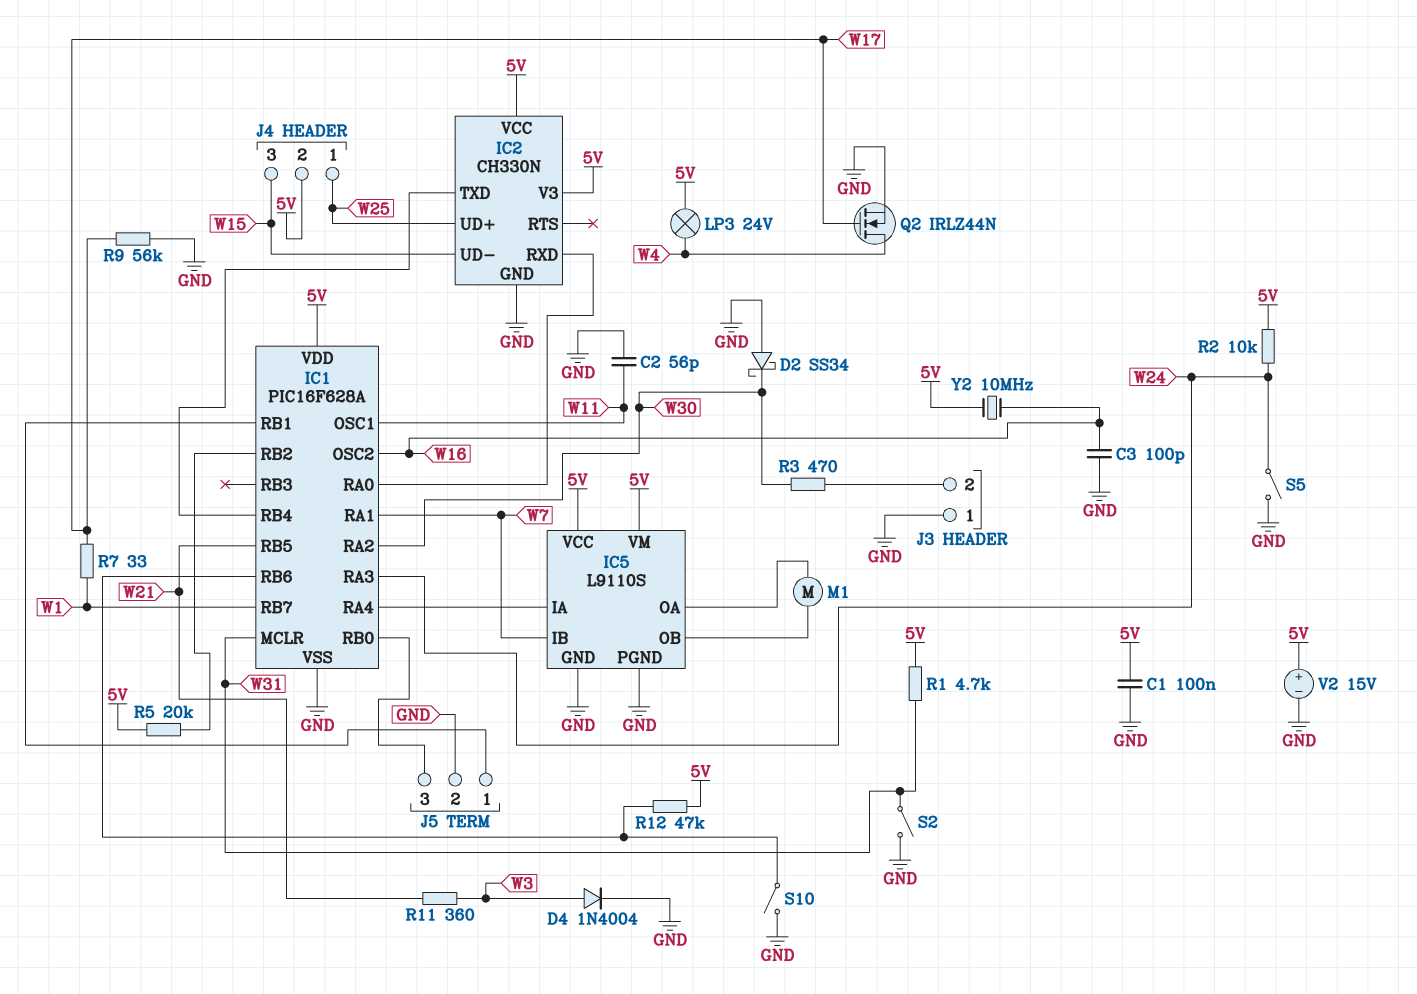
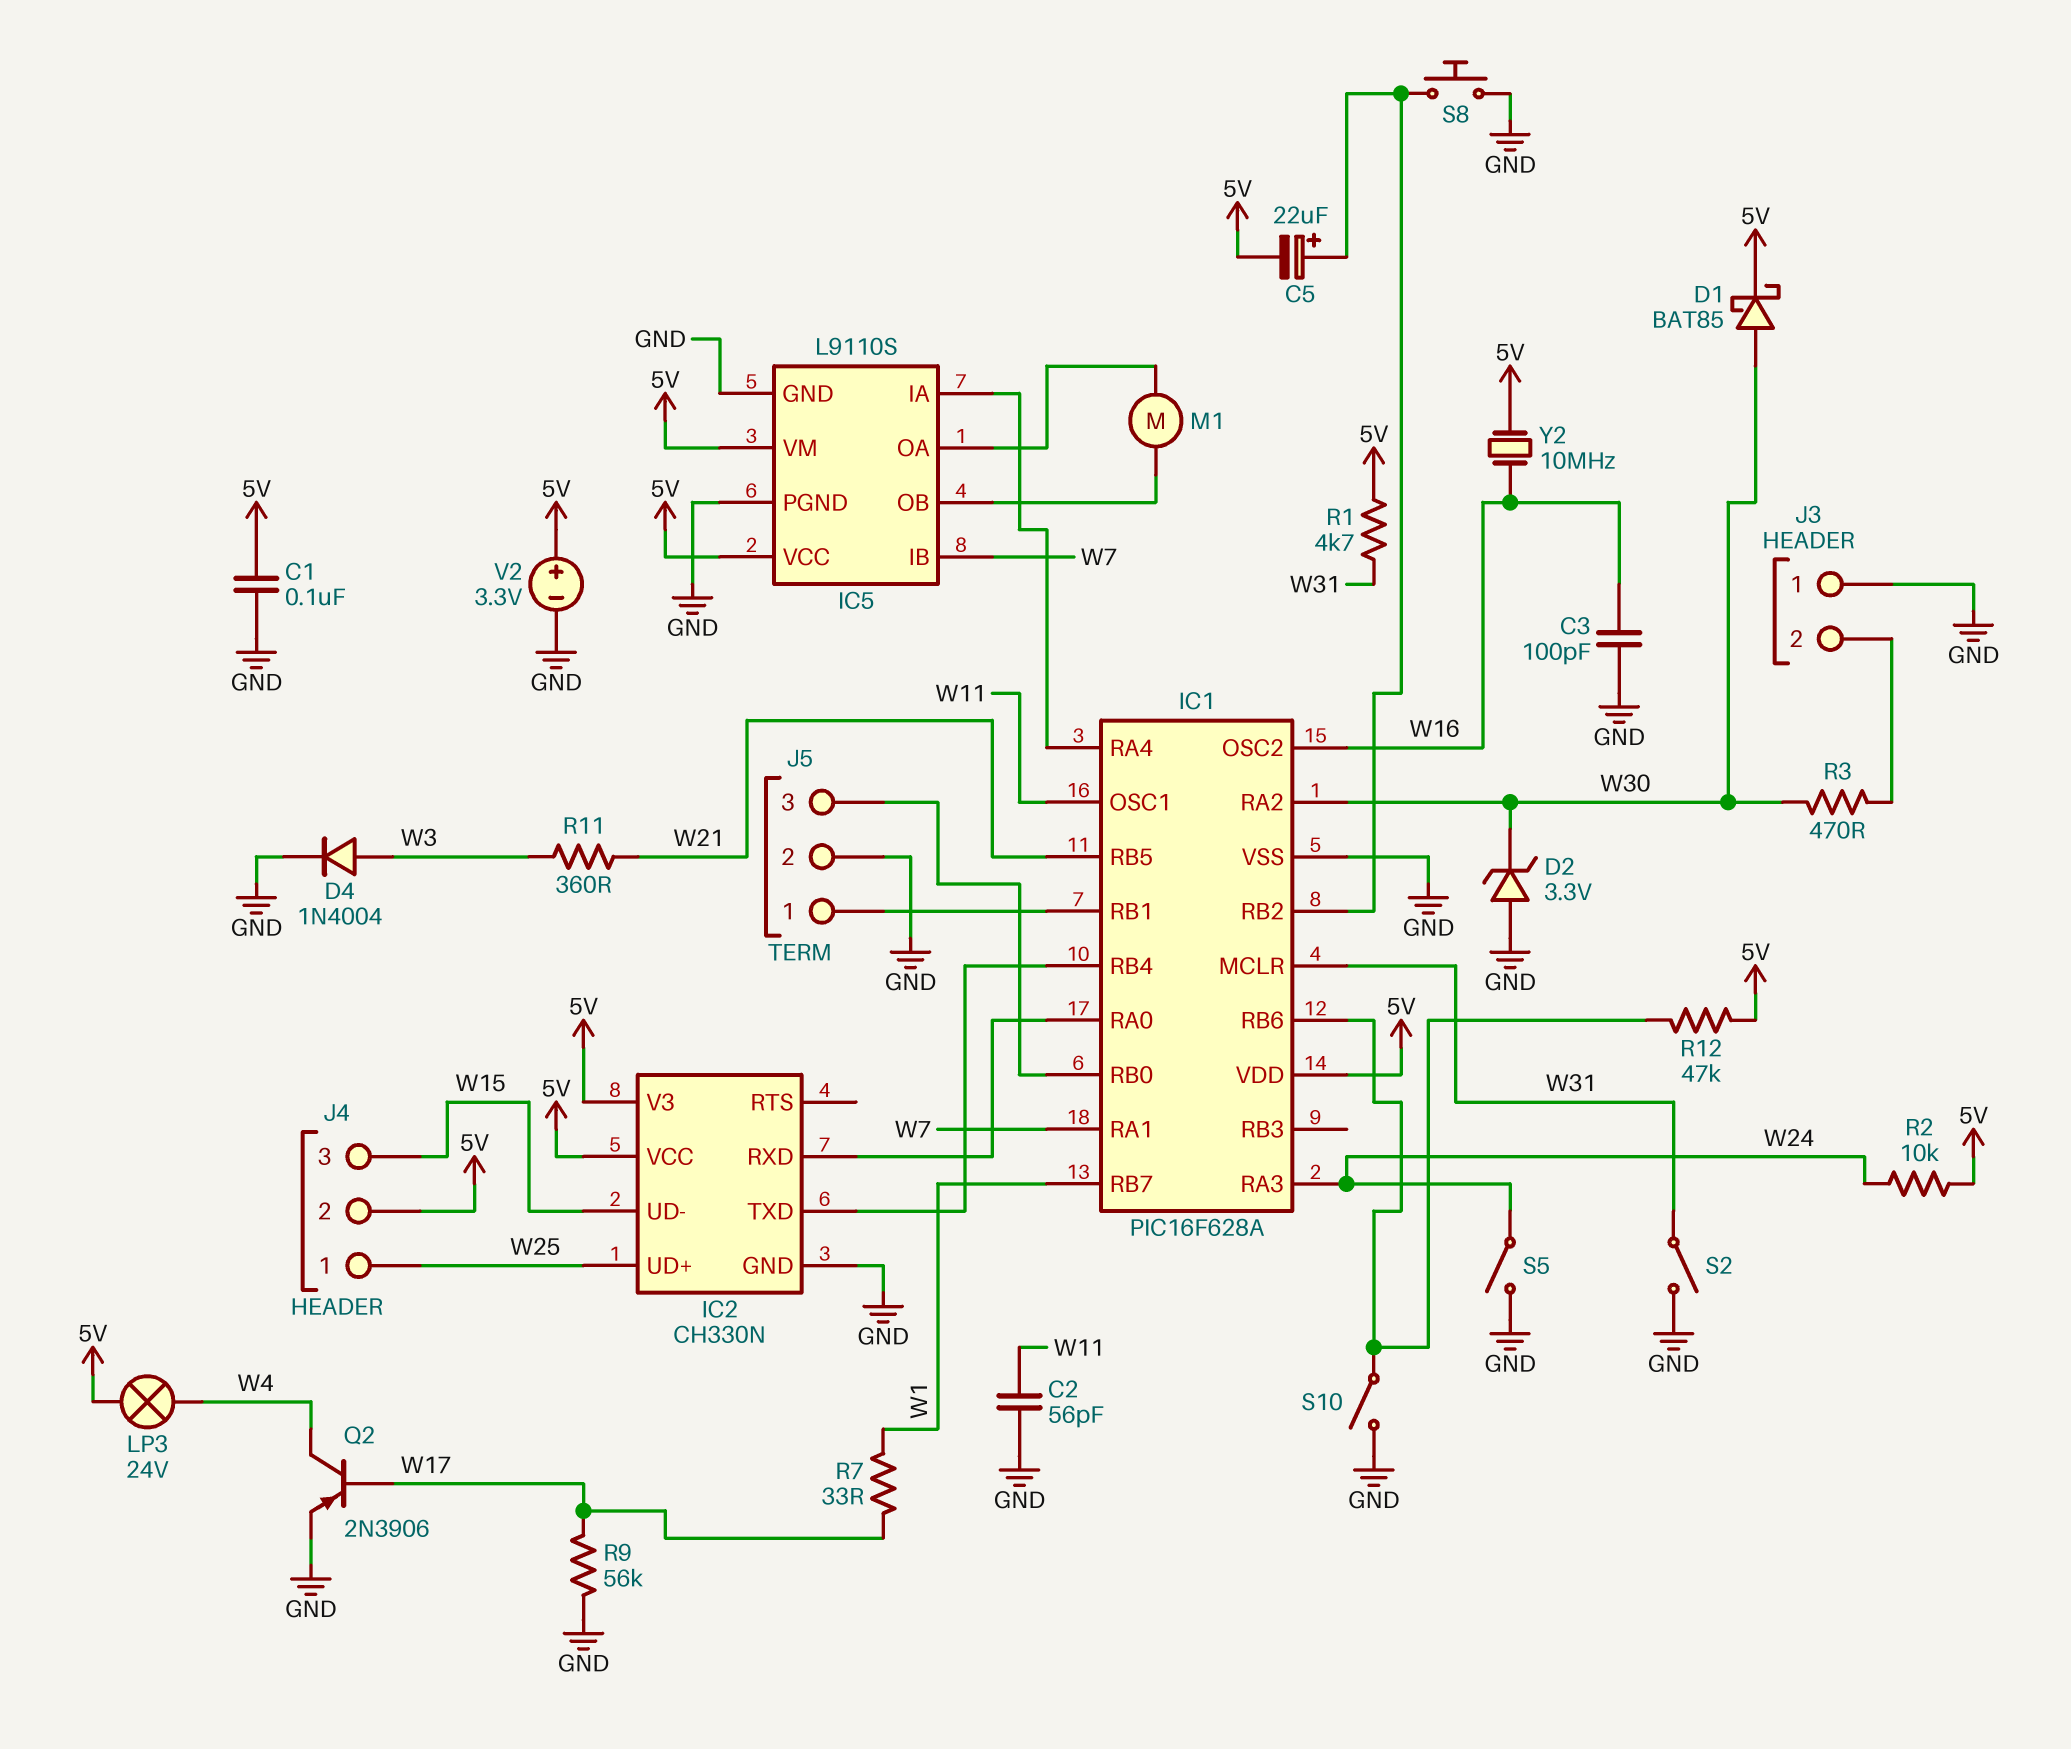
C5: none -> 22uF (plus IC1/RB2, minus 5V)
D1: none -> schottky BAT85 (A W30, K 5V)
D2: schottky SS34 (A GND, K W30) -> zener 3.3V (A GND, K W30)
Q2: NMOS IRLZ44N (G W17, D W4, S GND) -> PNP 2N3906 (B W17, C W4, E GND)
R5: 20k (5V, IC1/RB2) -> none
S8: none -> button (GND, IC1/RB2)
V2: 15V (plus 5V, minus GND) -> 3.3V (plus 5V, minus GND)

